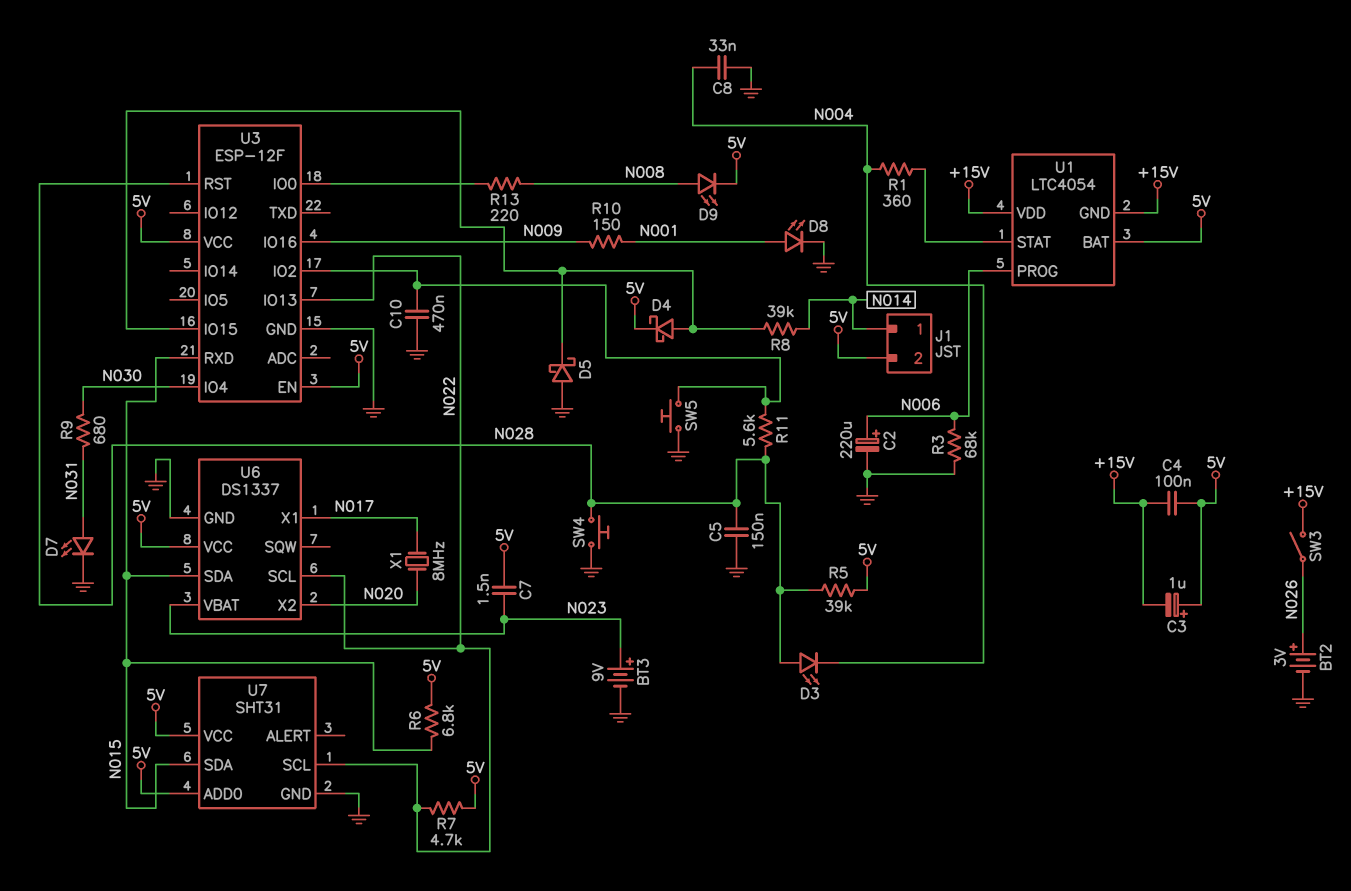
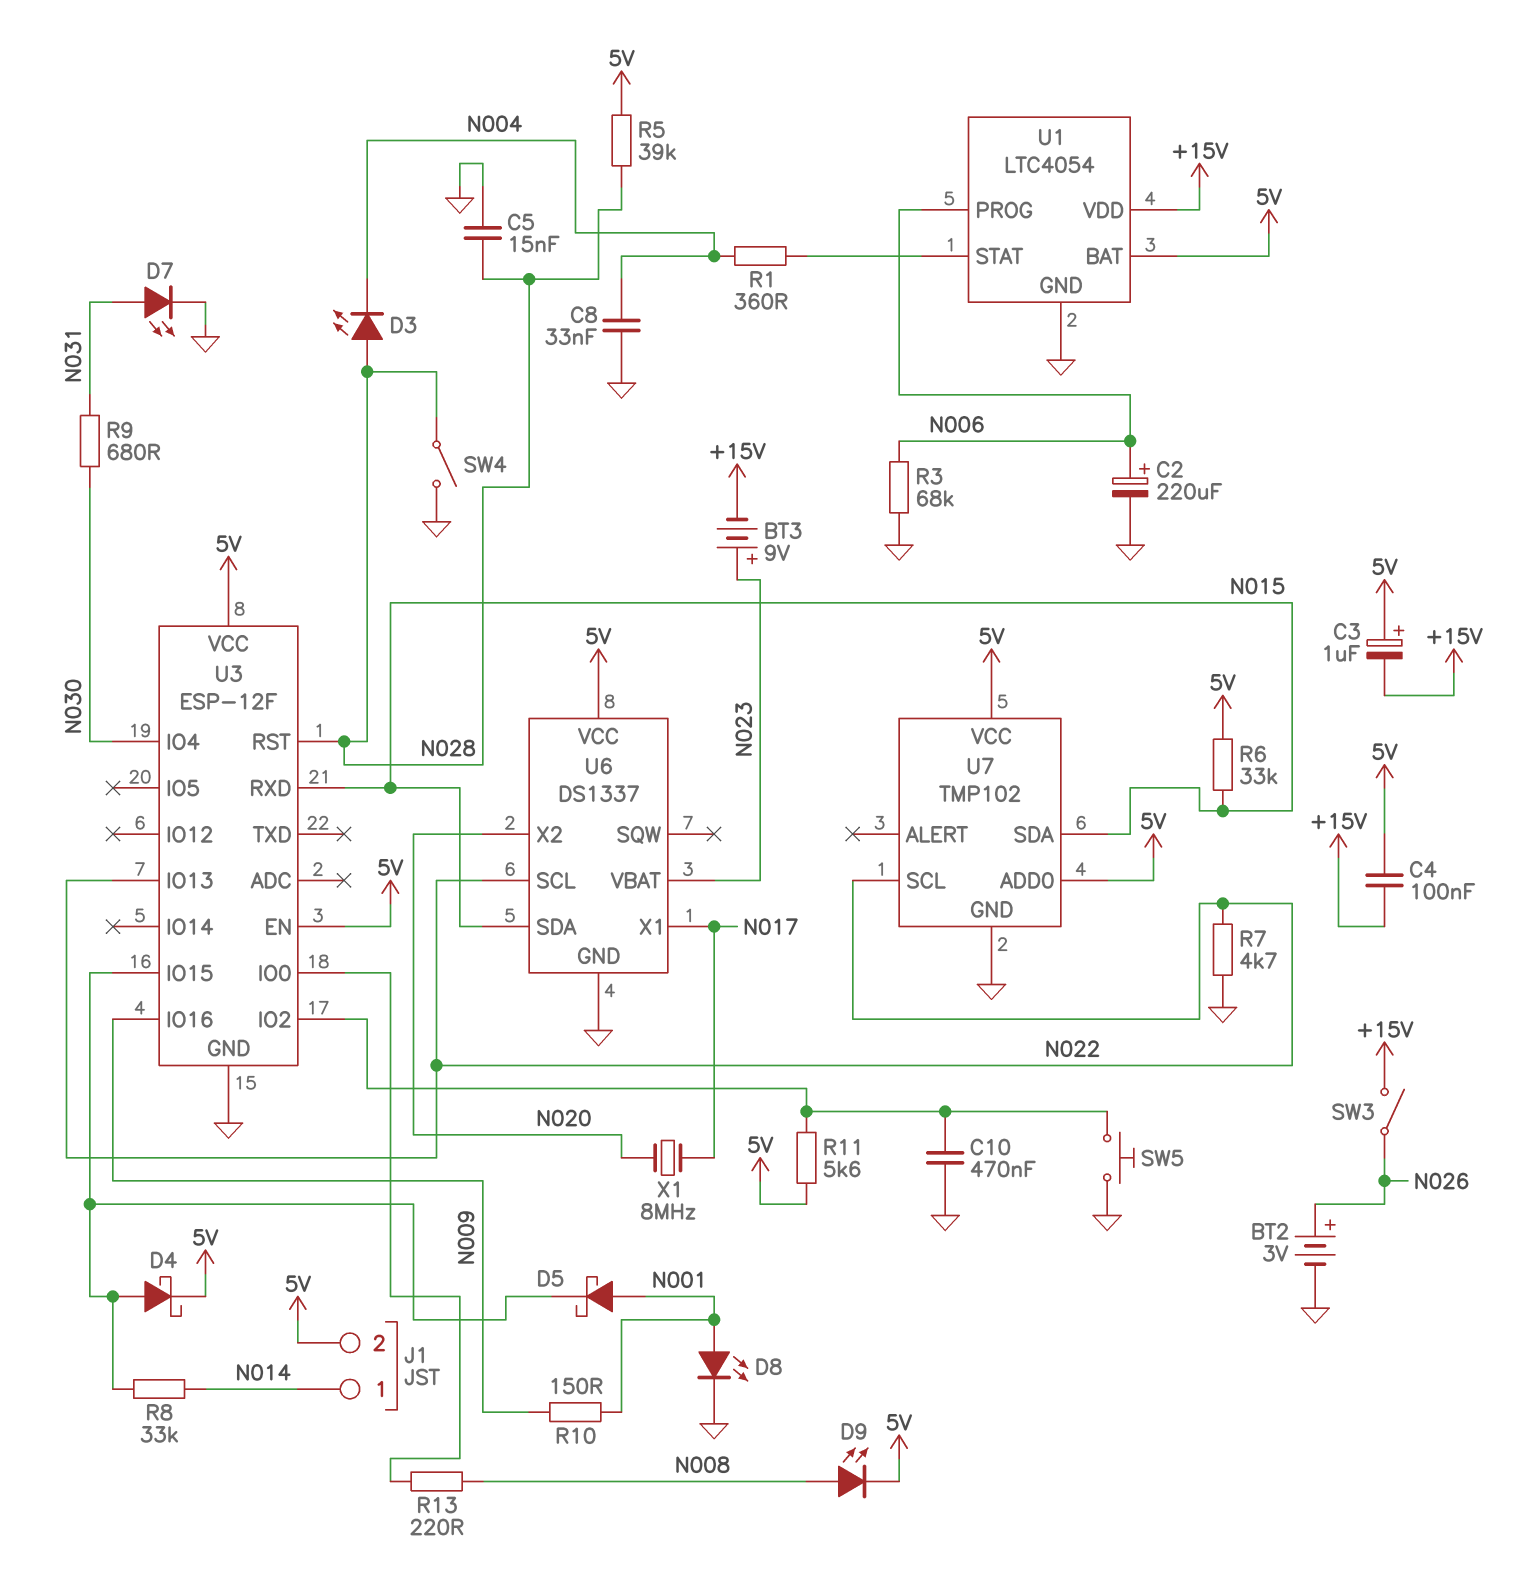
BT3: 9V (plus N023, minus GND) -> 9V (plus N023, minus +15V)
C5: 150nF (GND, N028) -> 15nF (GND, N028)
C7: 1.5nF (5V, N023) -> none
D5: schottky (A GND, K U3/IO15) -> schottky (A N001, K U3/IO15)
R6: 6.8k (5V, N015) -> 33k (5V, N015)
R7: 4.7k (5V, N022) -> 4.7k (GND, N022)
R8: 39k (N014, U3/IO15) -> 33k (N014, U3/IO15)
R11: 5.6k (N028, U3/IO2) -> 5.6k (5V, U3/IO2)
SW4: button (GND, N028) -> switch (GND, N028)
U1 pin GND: +15V -> GND
U7: SHT31 -> TMP102

